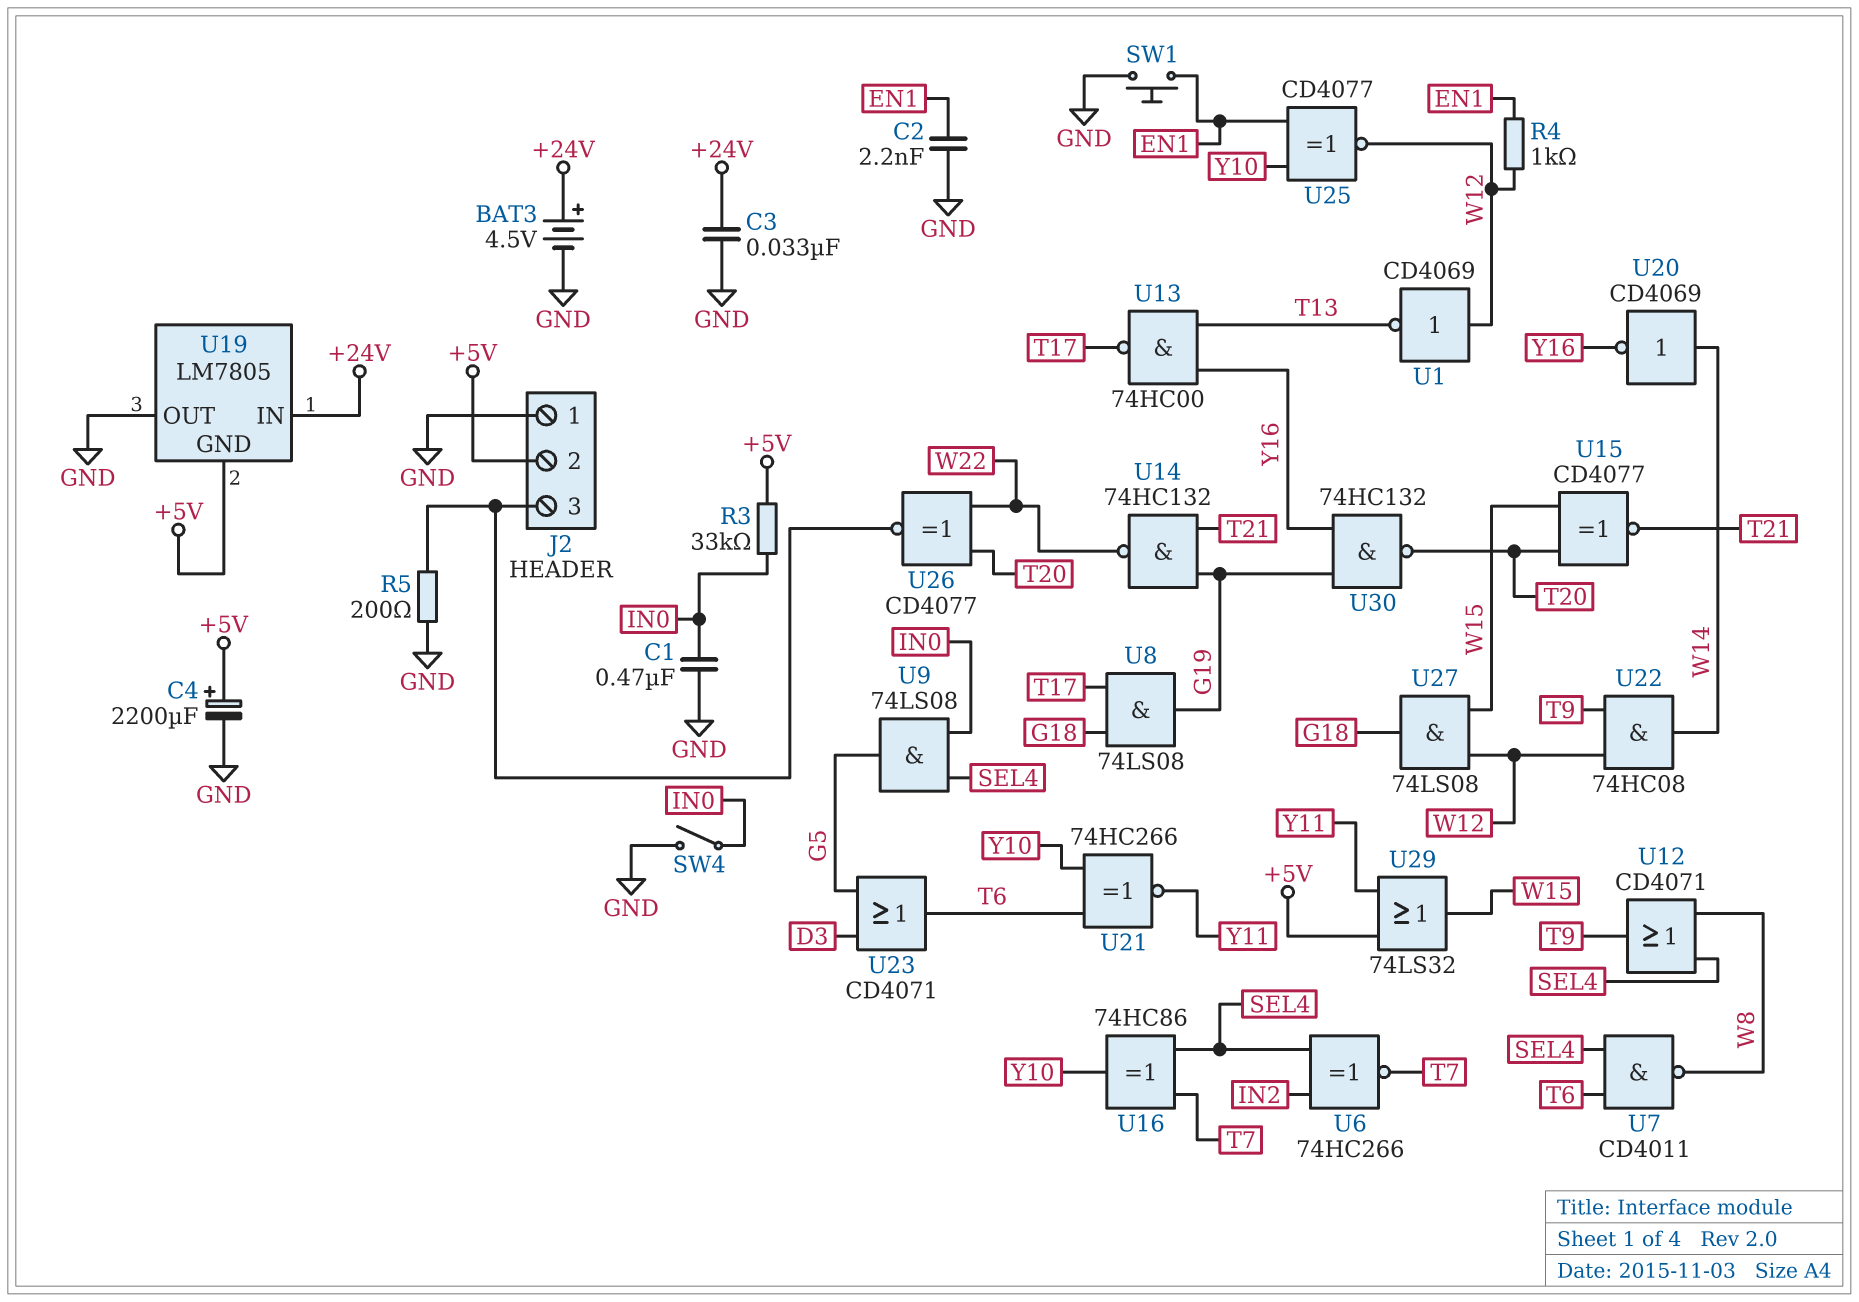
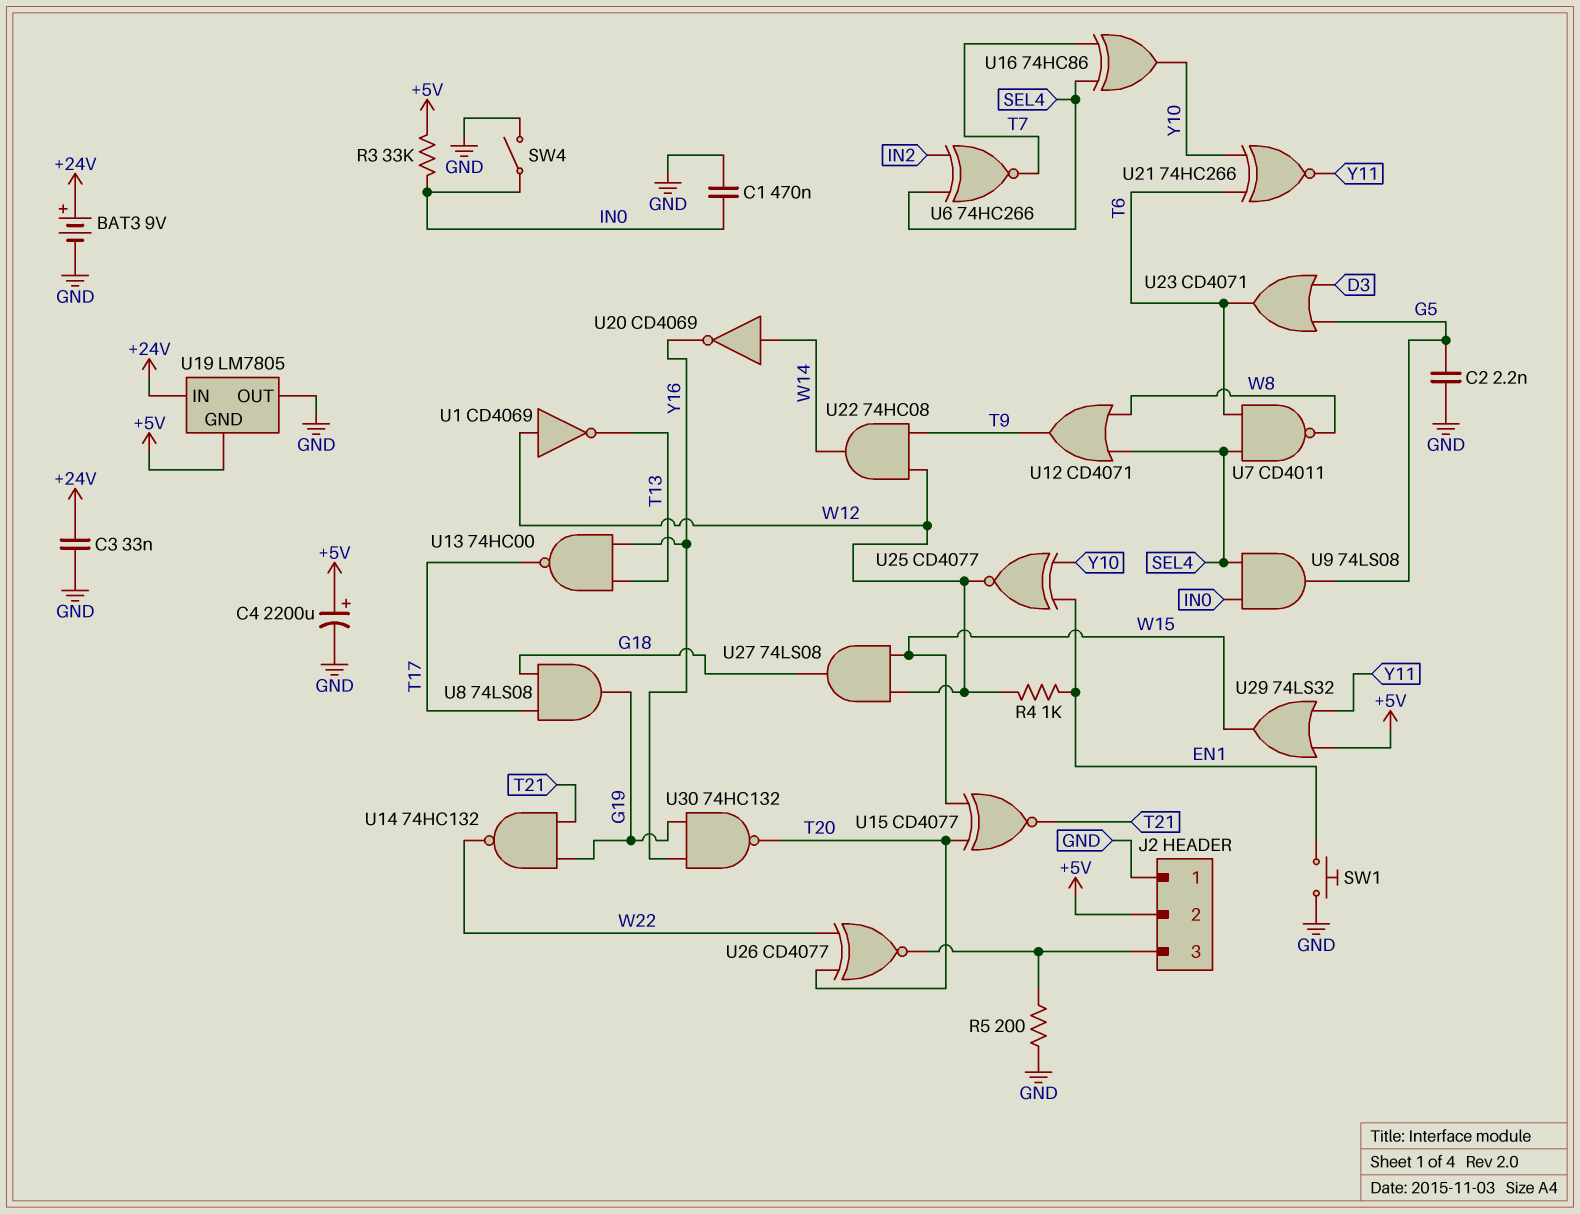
BAT3: 4.5V (plus +24V, minus GND) -> 9V (plus +24V, minus GND)
C2: 2.2nF (EN1, GND) -> 2.2nF (G5, GND)

